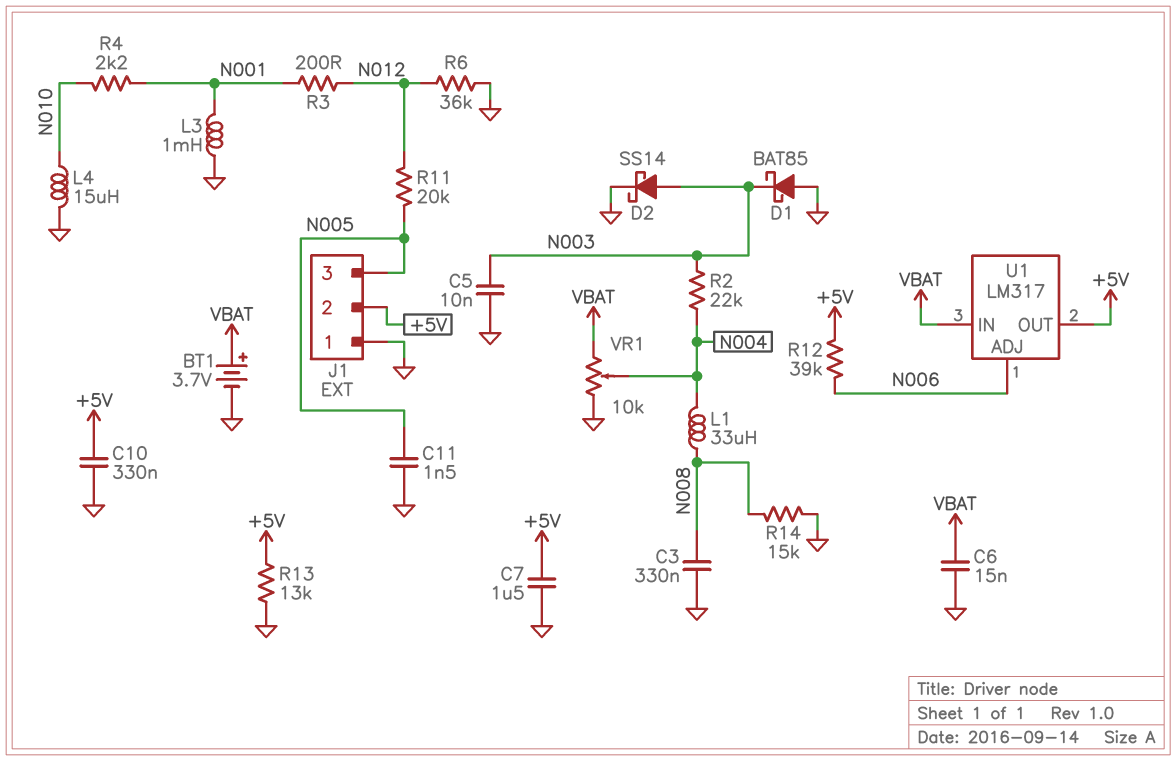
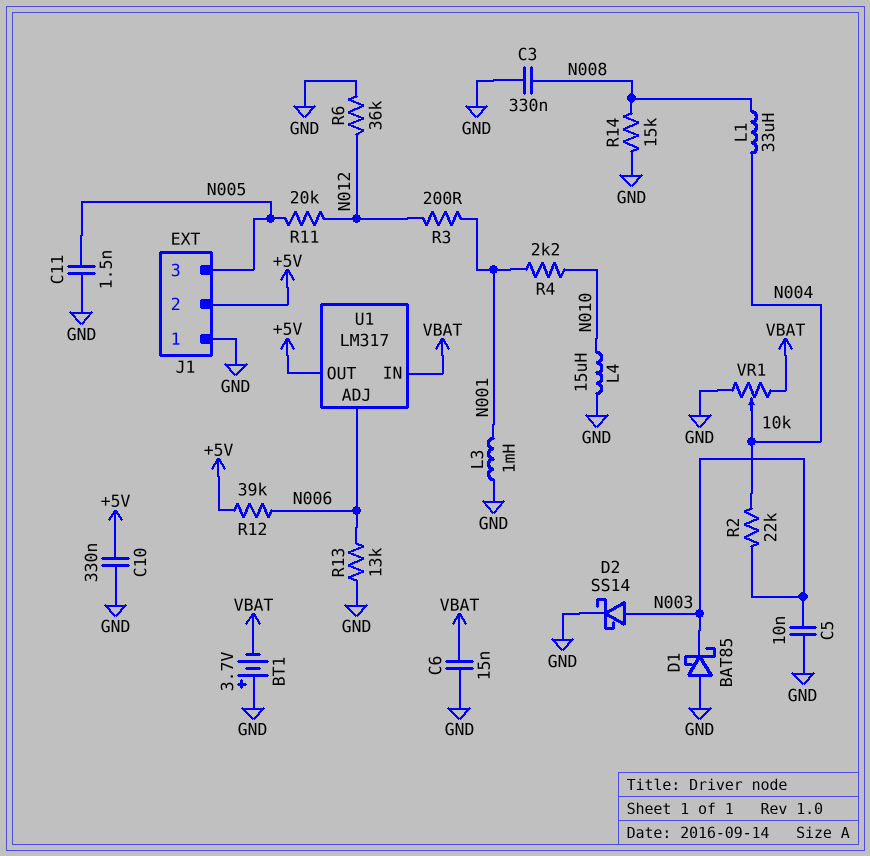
BT1: 3.7V (plus VBAT, minus GND) -> 3.7V (plus GND, minus VBAT)
C7: 1.5uF (+5V, GND) -> none
R13: 13k (+5V, GND) -> 13k (GND, N006)

